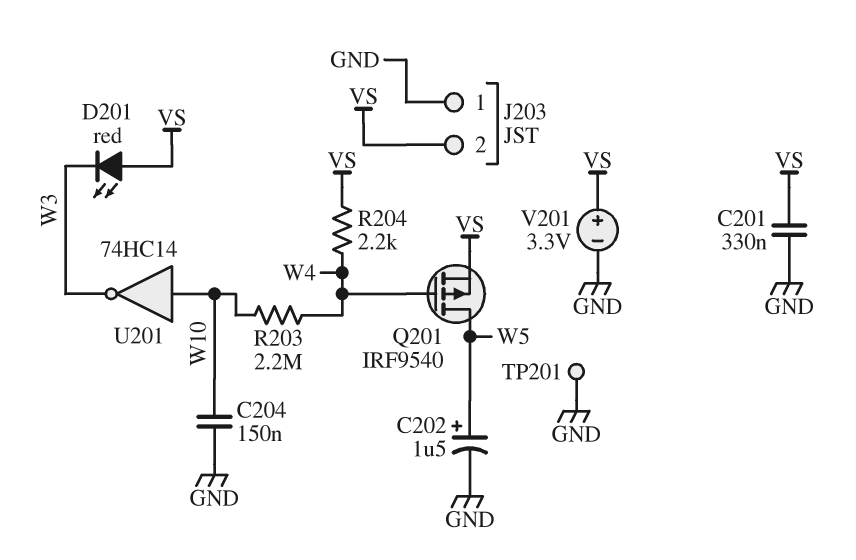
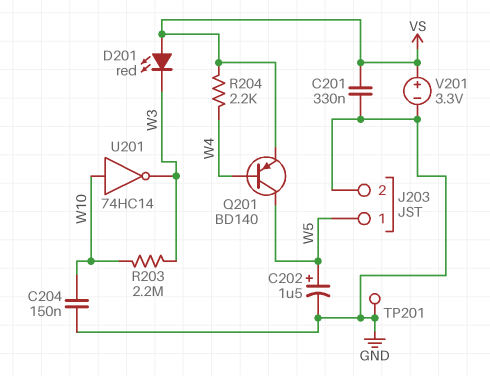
J203 pin 1: GND -> W5
J203 pin 2: VS -> GND
Q201: PMOS IRF9540 (G W4, D W5, S VS) -> PNP BD140 (B W4, C W5, E VS)
R203: 2.2M (W4, W10) -> 2.2M (W3, W10)

